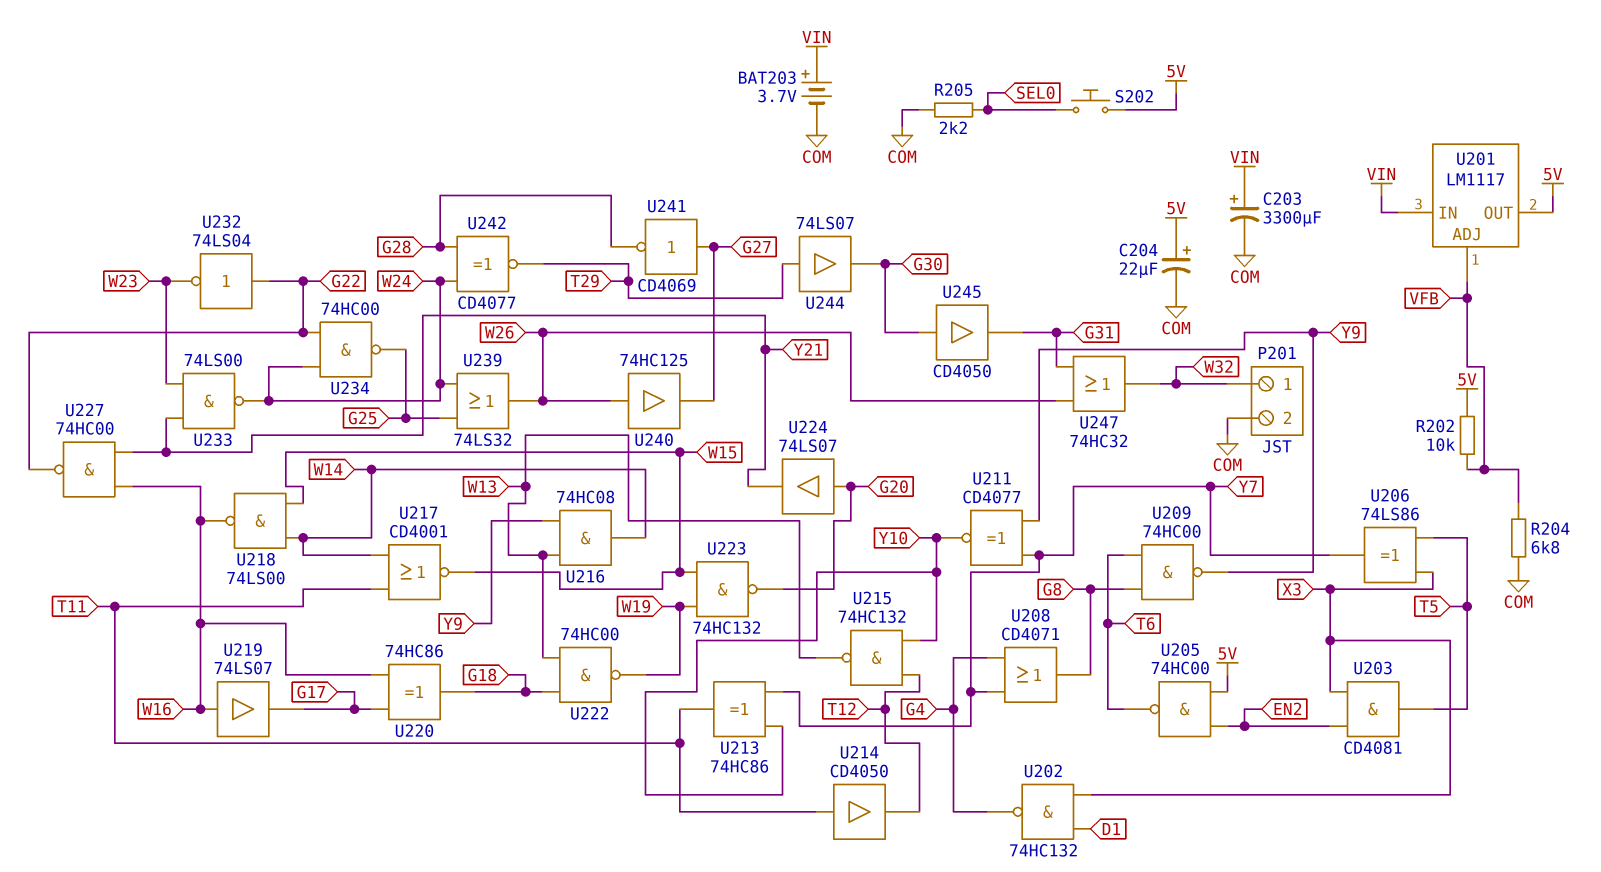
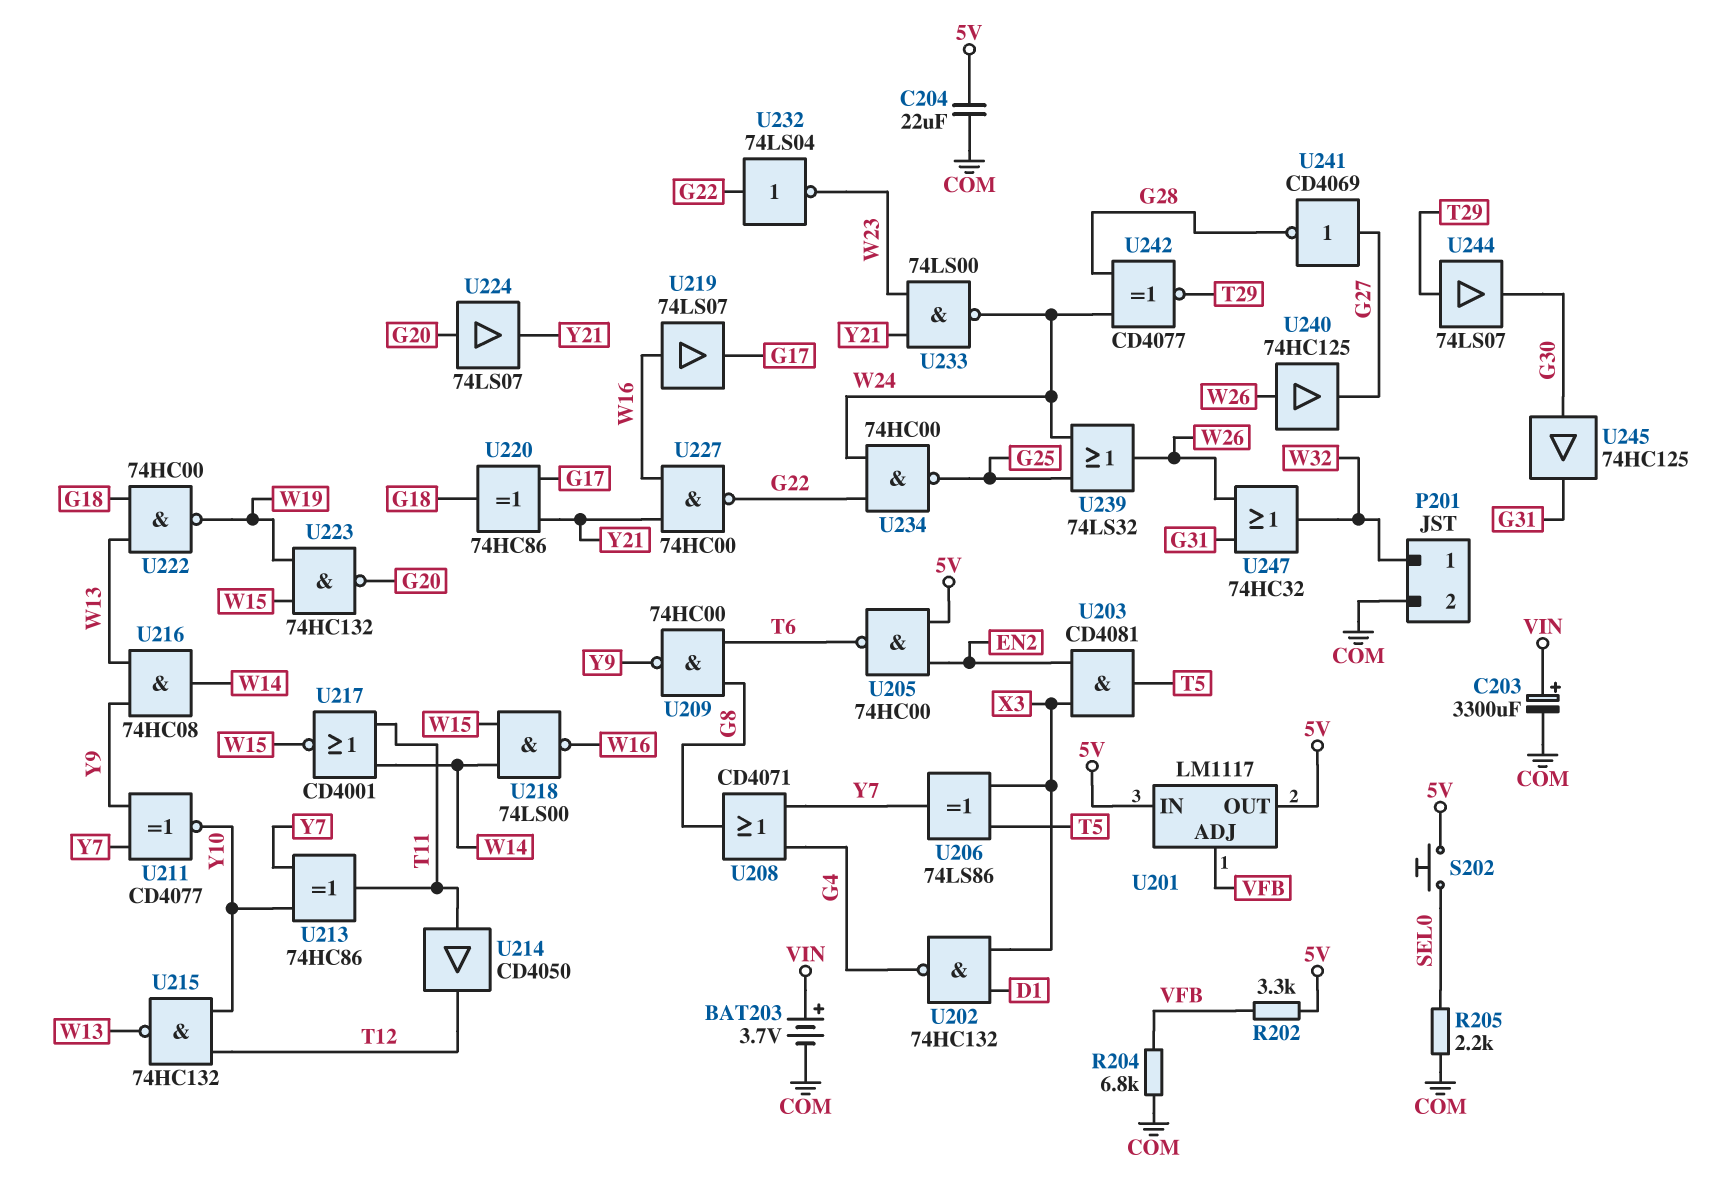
C204: 22uF (plus 5V, minus COM) -> 22uF (5V, COM)
R202: 10k (5V, VFB) -> 3.3k (5V, VFB)
U201 pin IN: VIN -> 5V
U220: XOR 74HC86 (in G17, in W16, out G18) -> XOR 74HC86 (in G17, in Y21, out G18)
U245: buffer CD4050 (in G30, out G31) -> buffer 74HC125 (in G30, out G31)

